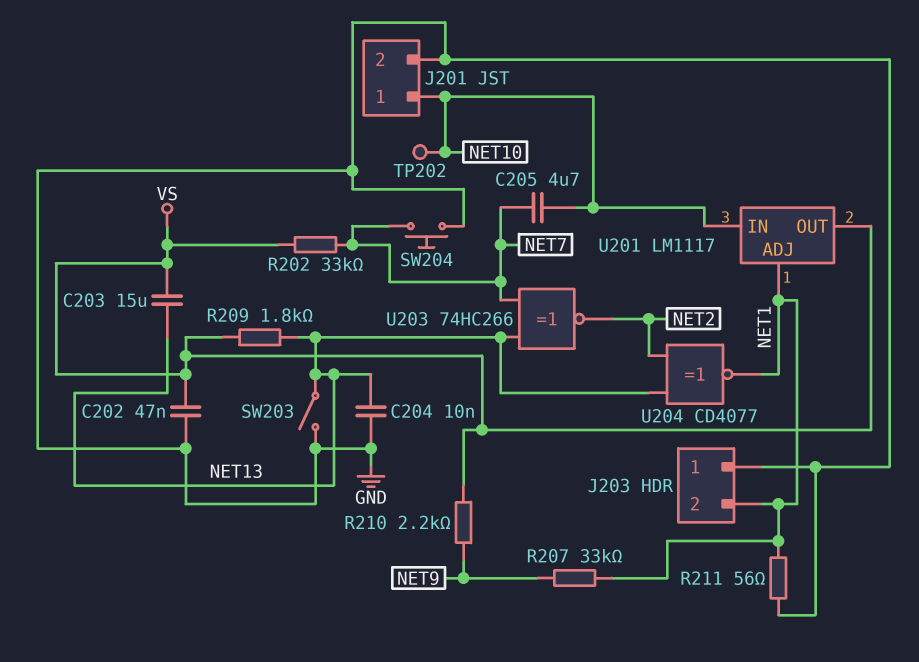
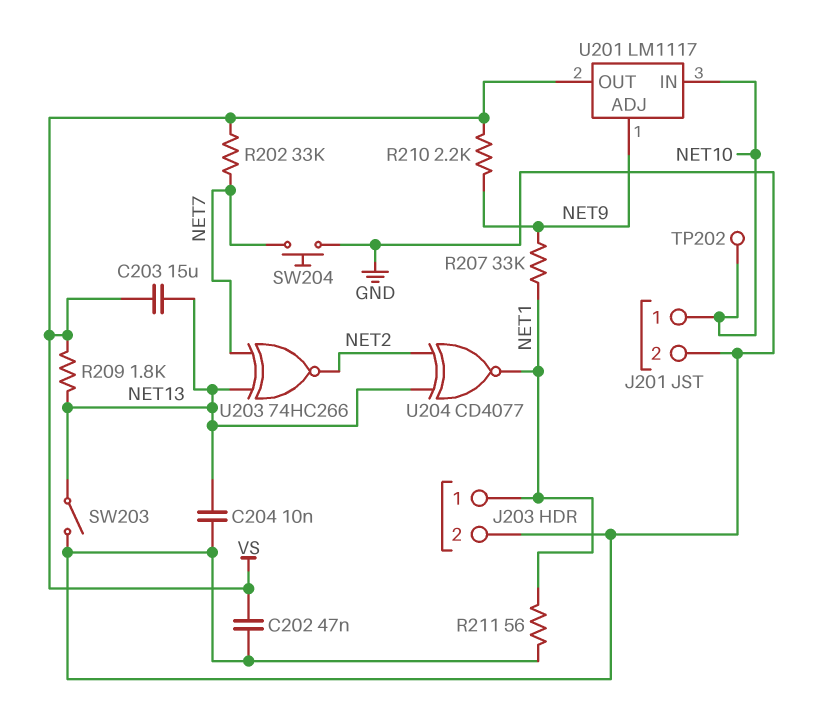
C205: 4.7uF (NET7, NET10) -> none
J203 pin 1: GND -> NET1
J203 pin 2: NET1 -> GND
U201 pin ADJ: NET1 -> NET9

